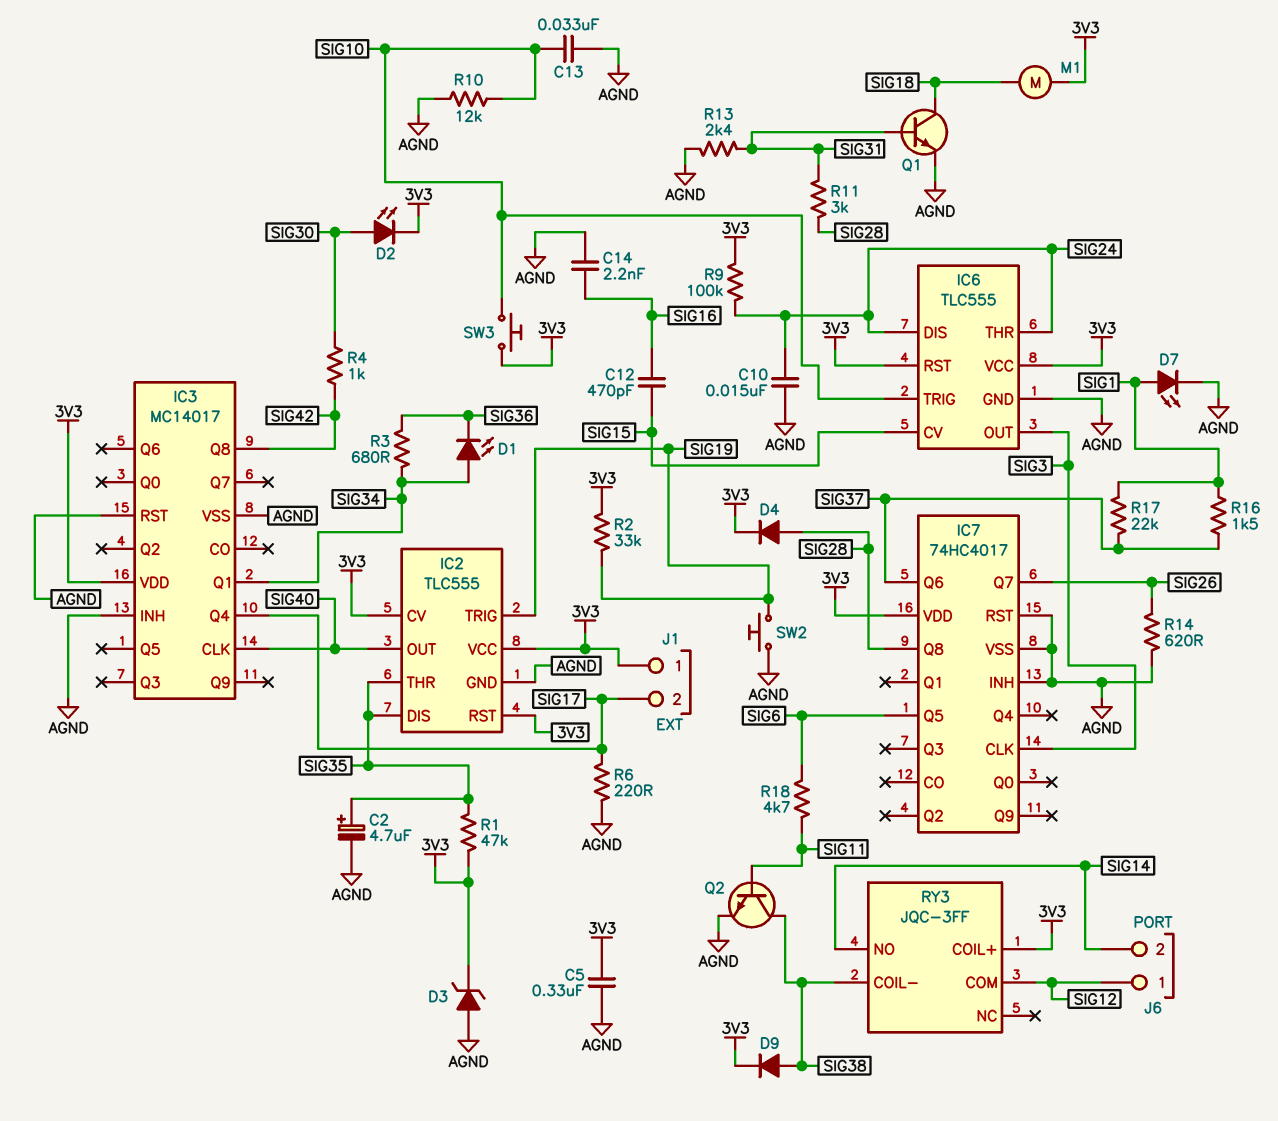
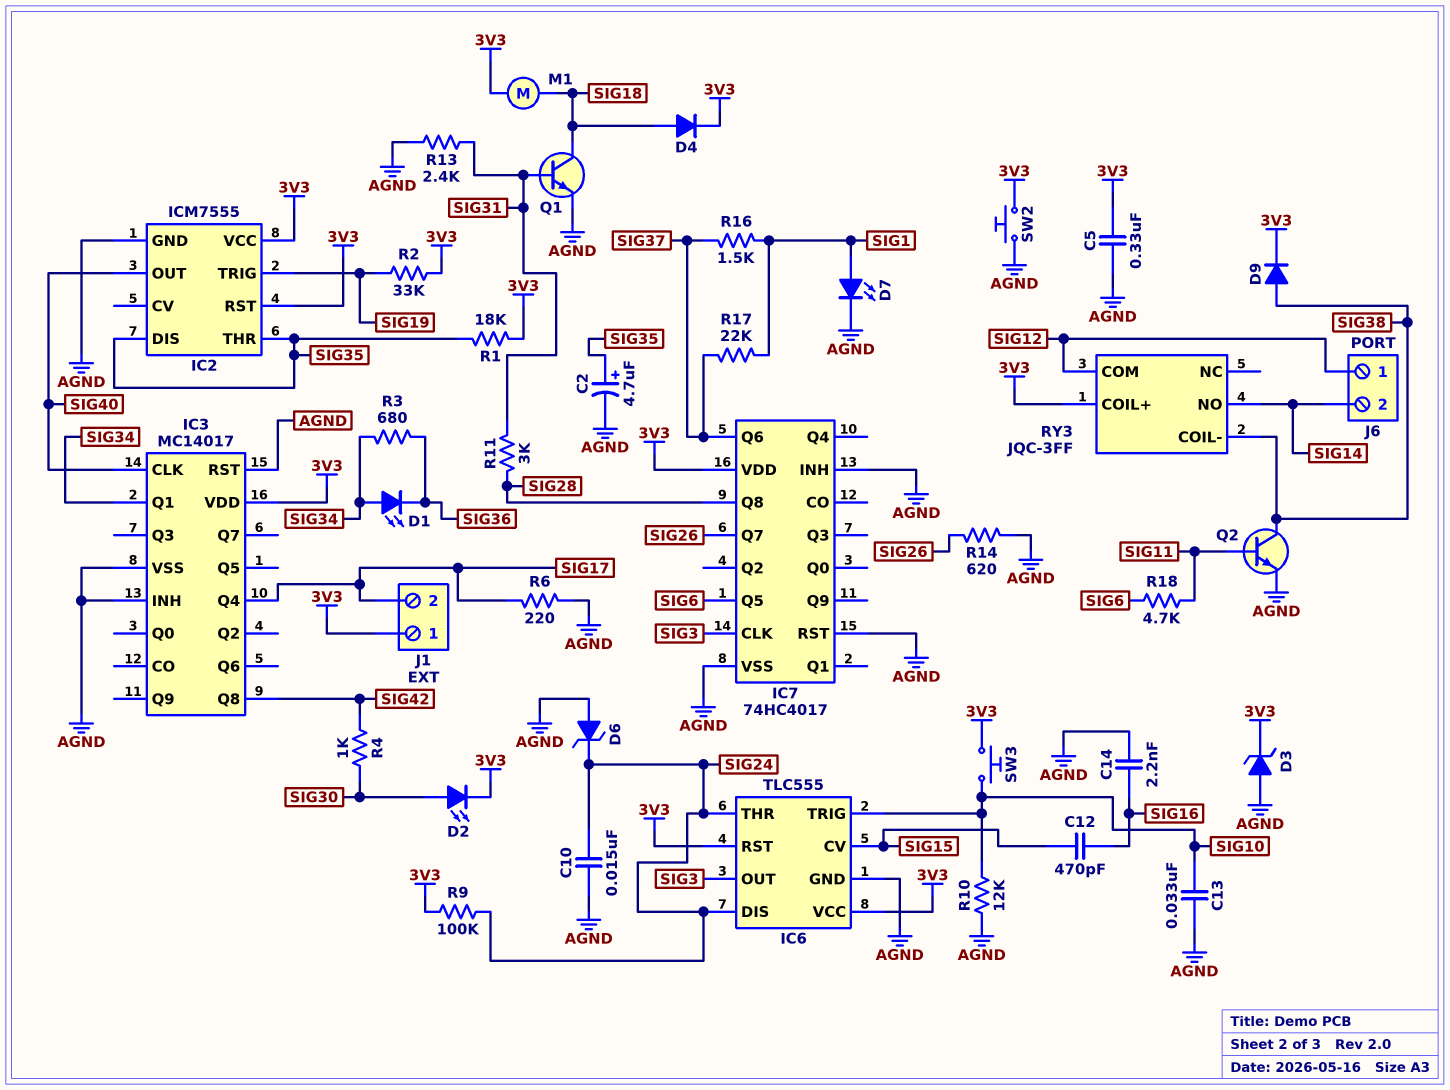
D4: diode (A SIG28, K 3V3) -> diode (A SIG18, K 3V3)
D6: none -> zener (A AGND, K SIG24)
IC2: TLC555 -> ICM7555
IC2 pin CV: 3V3 -> none
R1: 47k (3V3, SIG35) -> 18k (3V3, SIG35)
SW2: button (AGND, SIG19) -> button (3V3, AGND)

